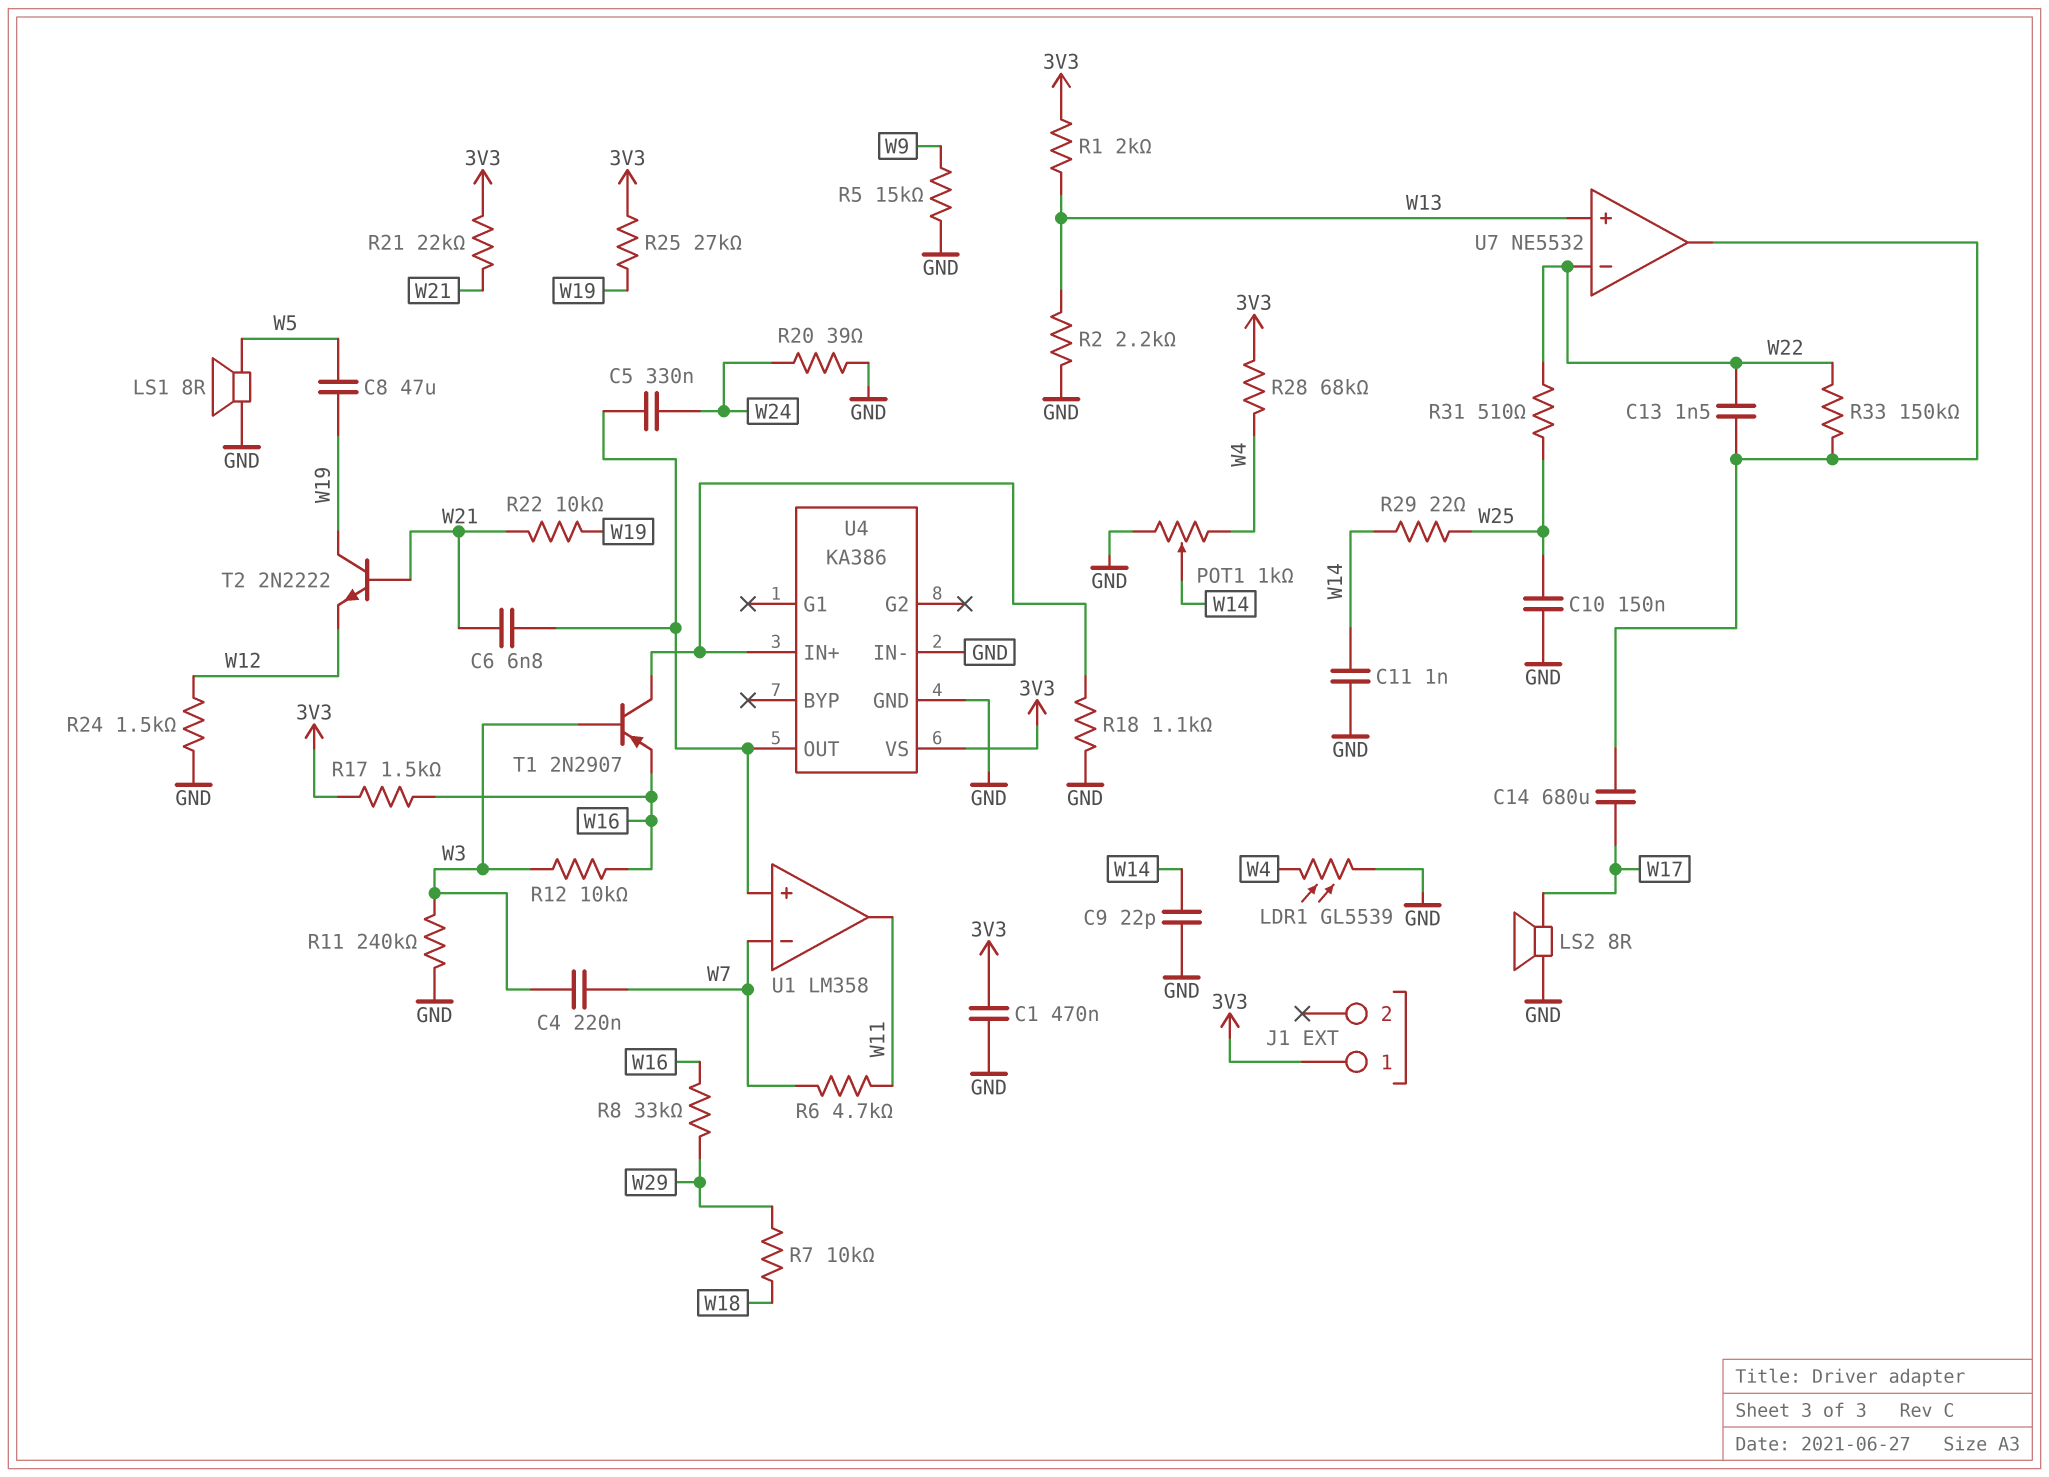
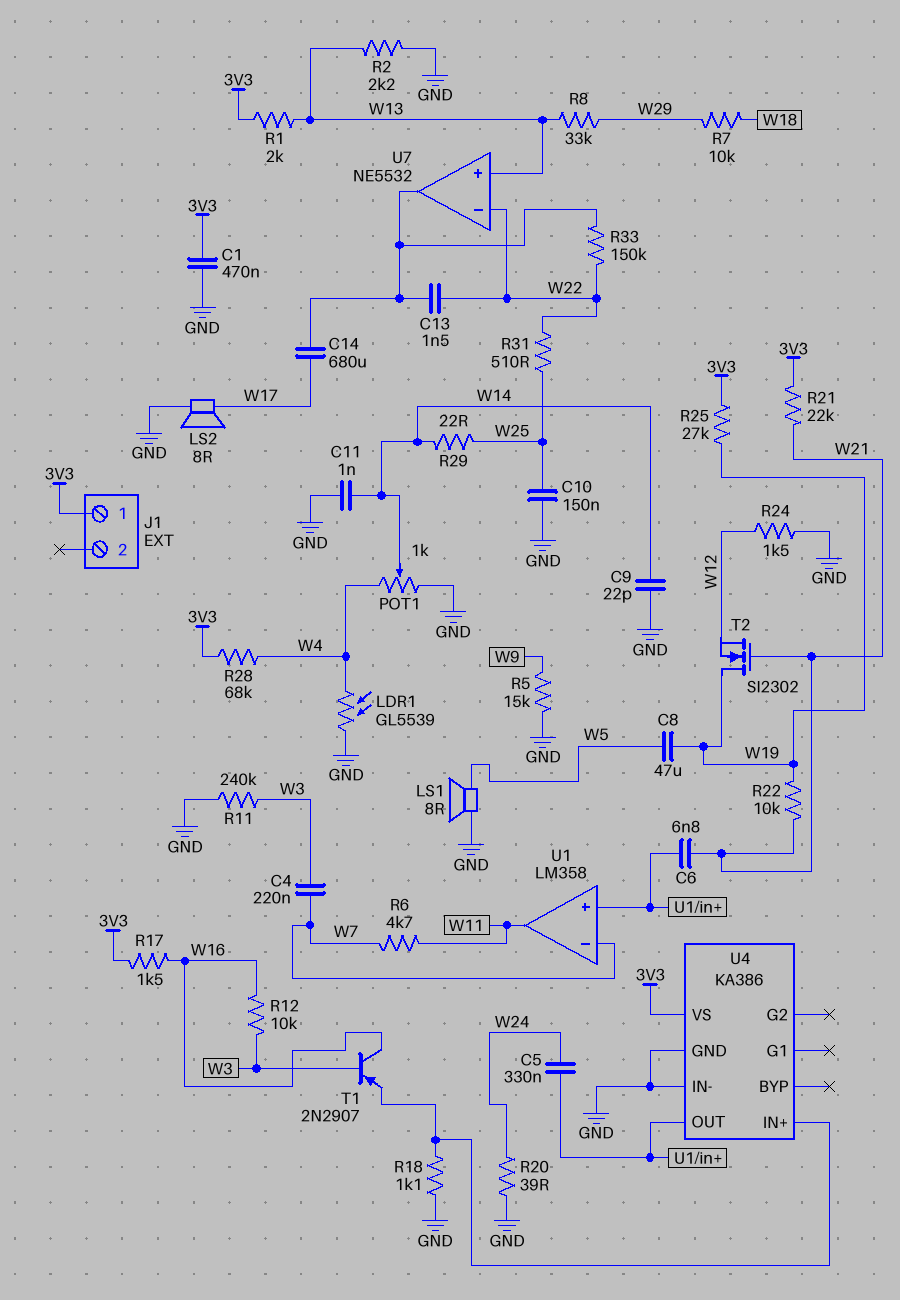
R8: 33k (W16, W29) -> 33k (W13, W29)
T1: PNP 2N2907 (B W3, C U4/IN+, E W16) -> PNP 2N2907 (B W3, C W16, E U4/IN+)
T2: NPN 2N2222 (B W21, C W19, E W12) -> NMOS SI2302 (G W21, D W19, S W12)

